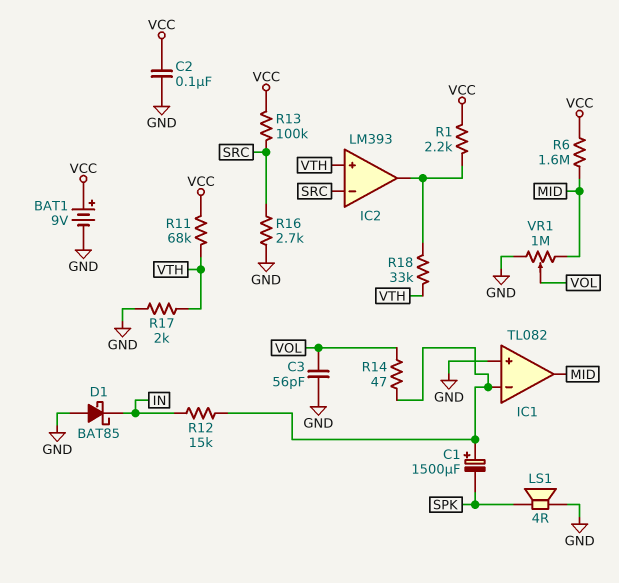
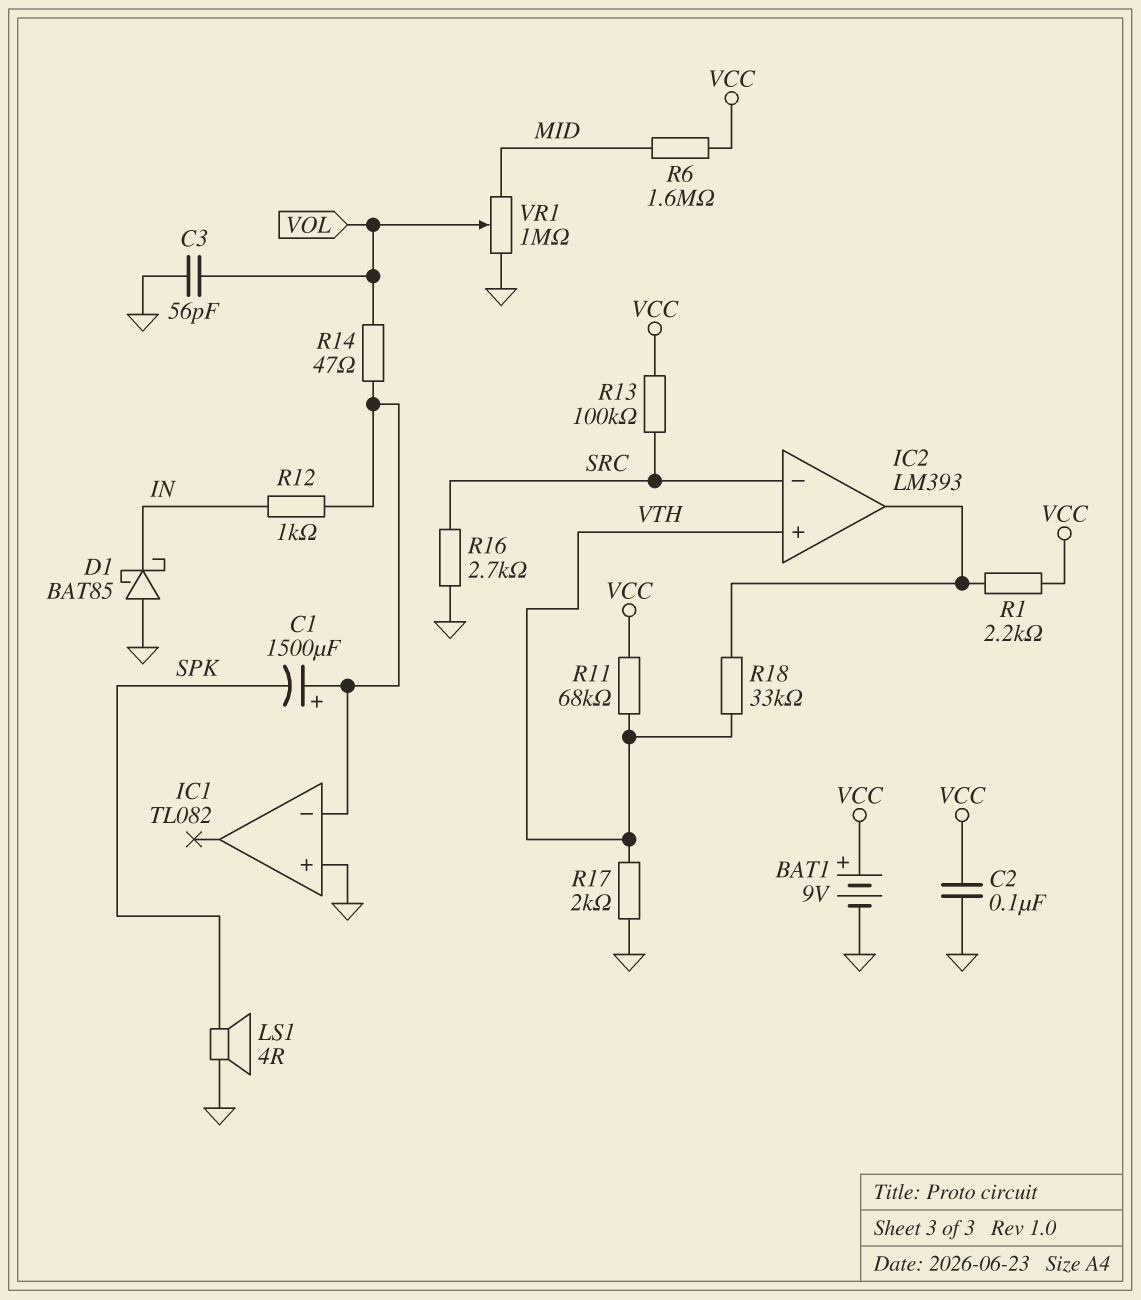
IC1 pin out: MID -> none
R12: 15k (IC1/in-, IN) -> 1k (IC1/in-, IN)

